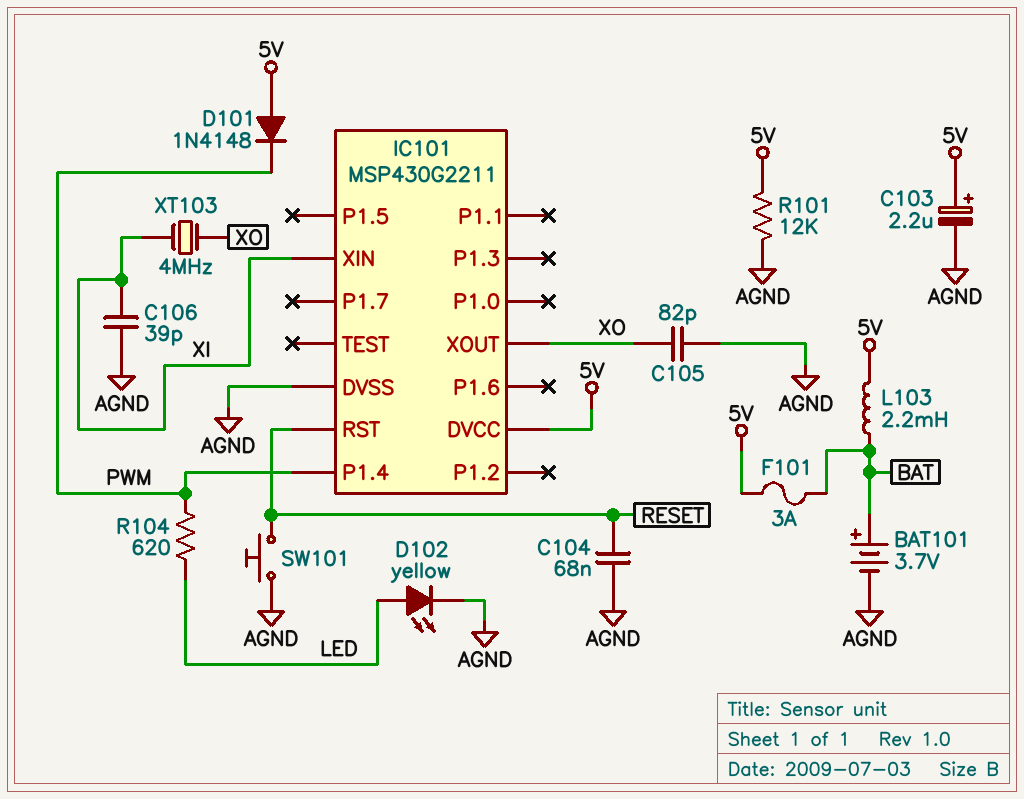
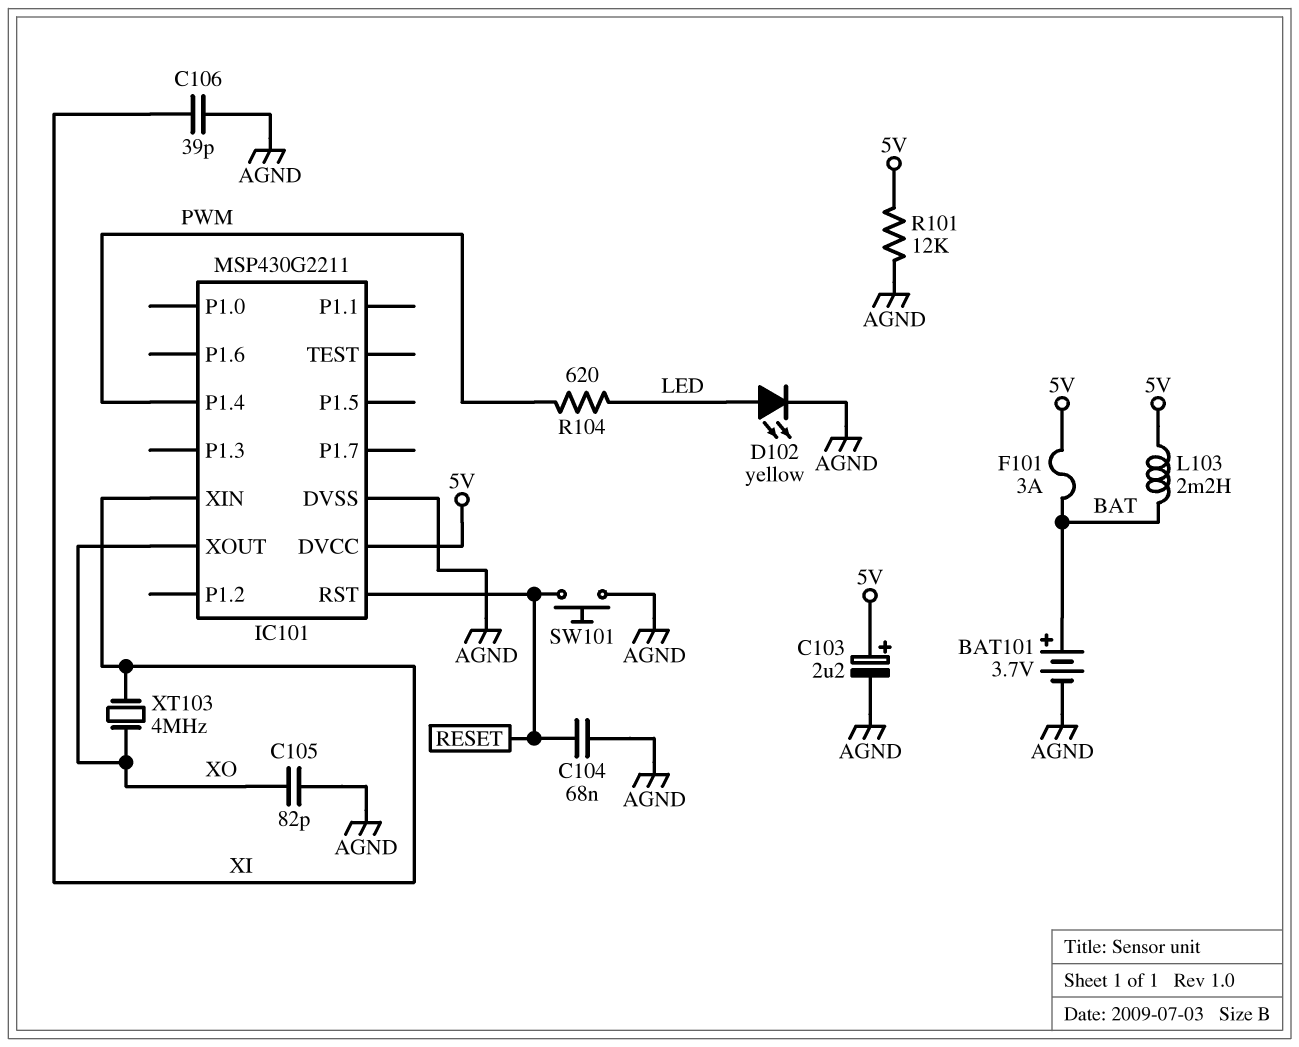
D101: diode 1N4148 (A 5V, K PWM) -> none

